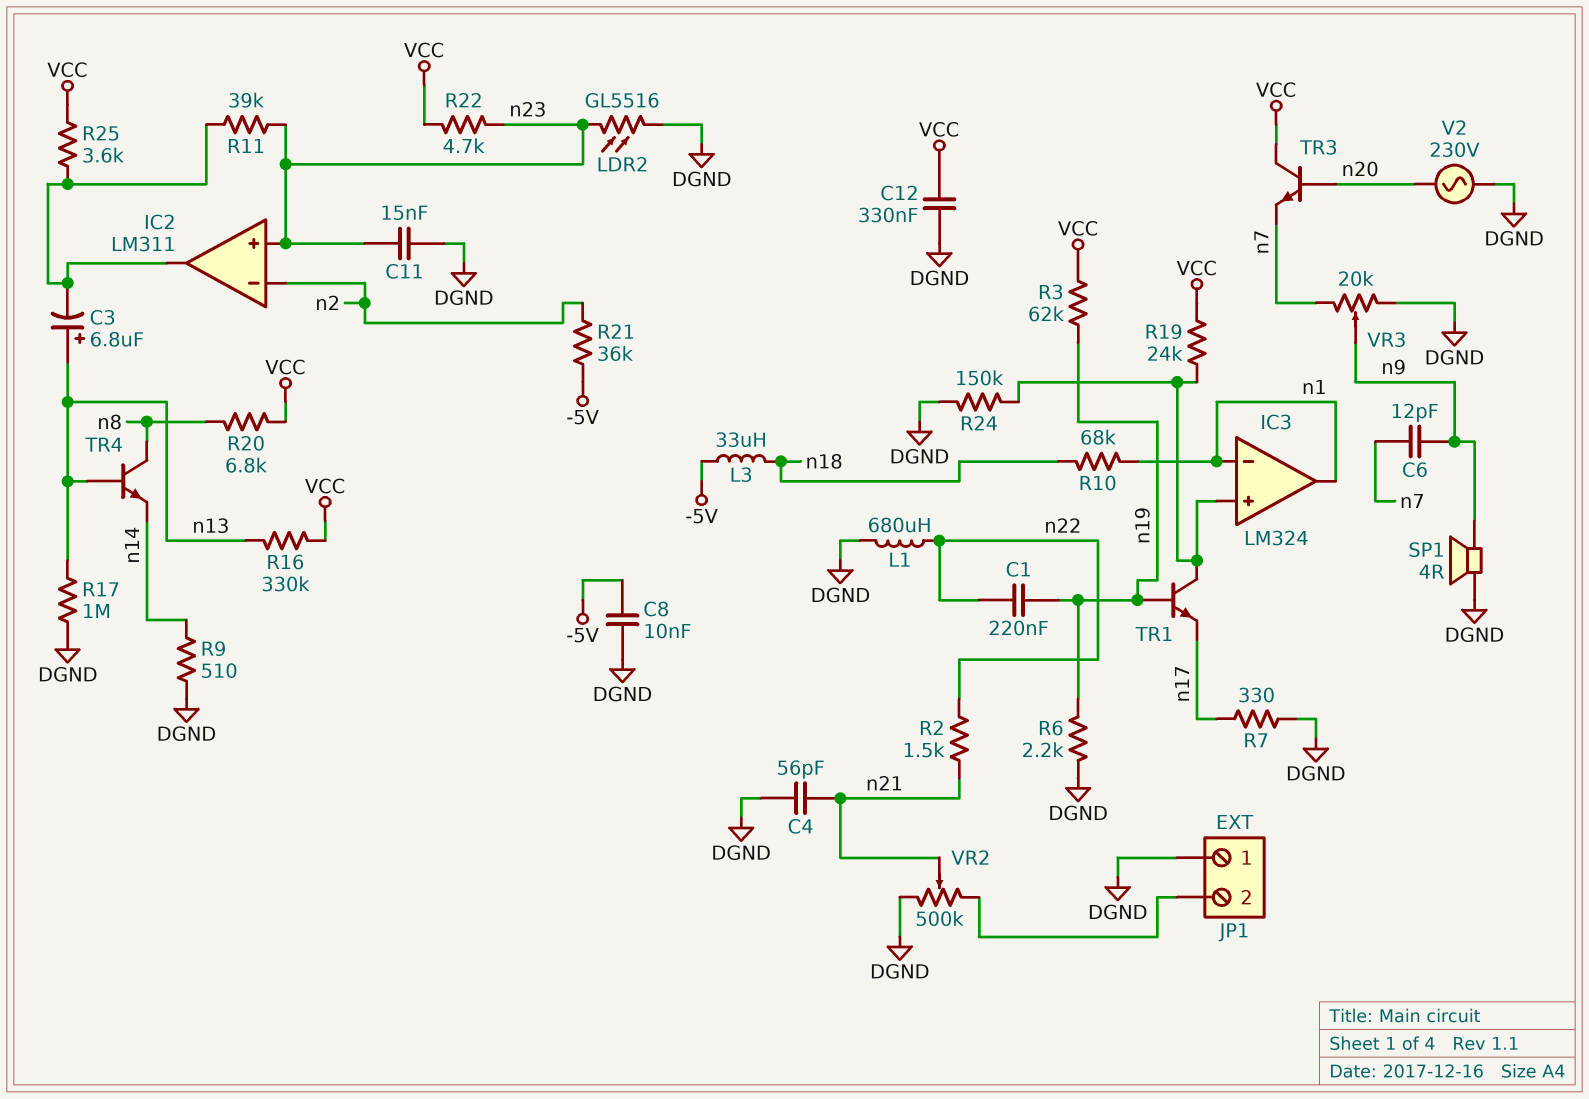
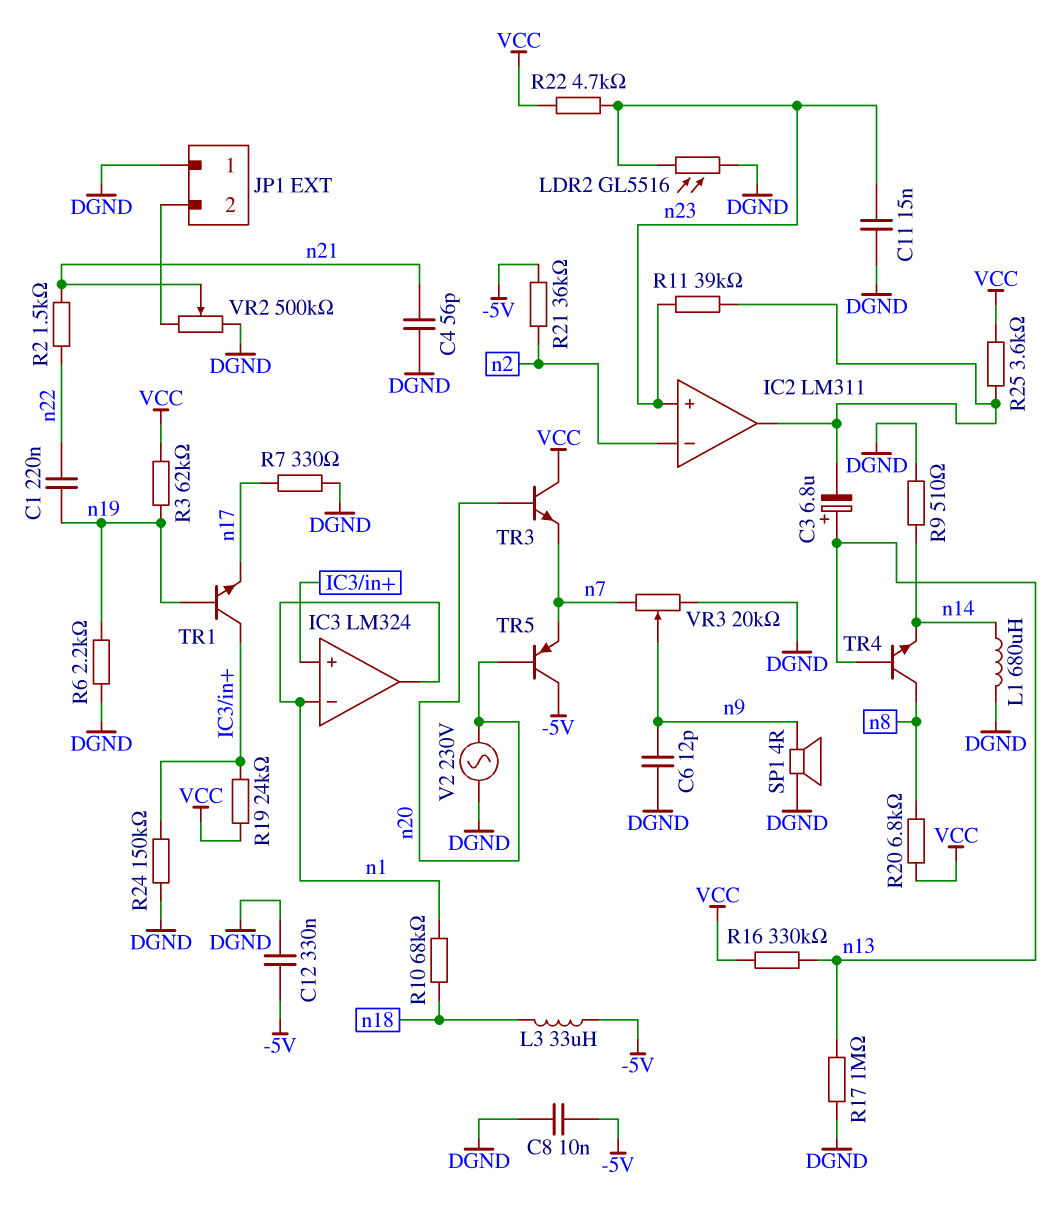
C6: 12pF (n7, n9) -> 12pF (DGND, n9)
C12: 330nF (DGND, VCC) -> 330nF (-5V, DGND)
L1: 680uH (DGND, n22) -> 680uH (DGND, n14)
TR5: none -> PNP (B n20, C -5V, E n7)

